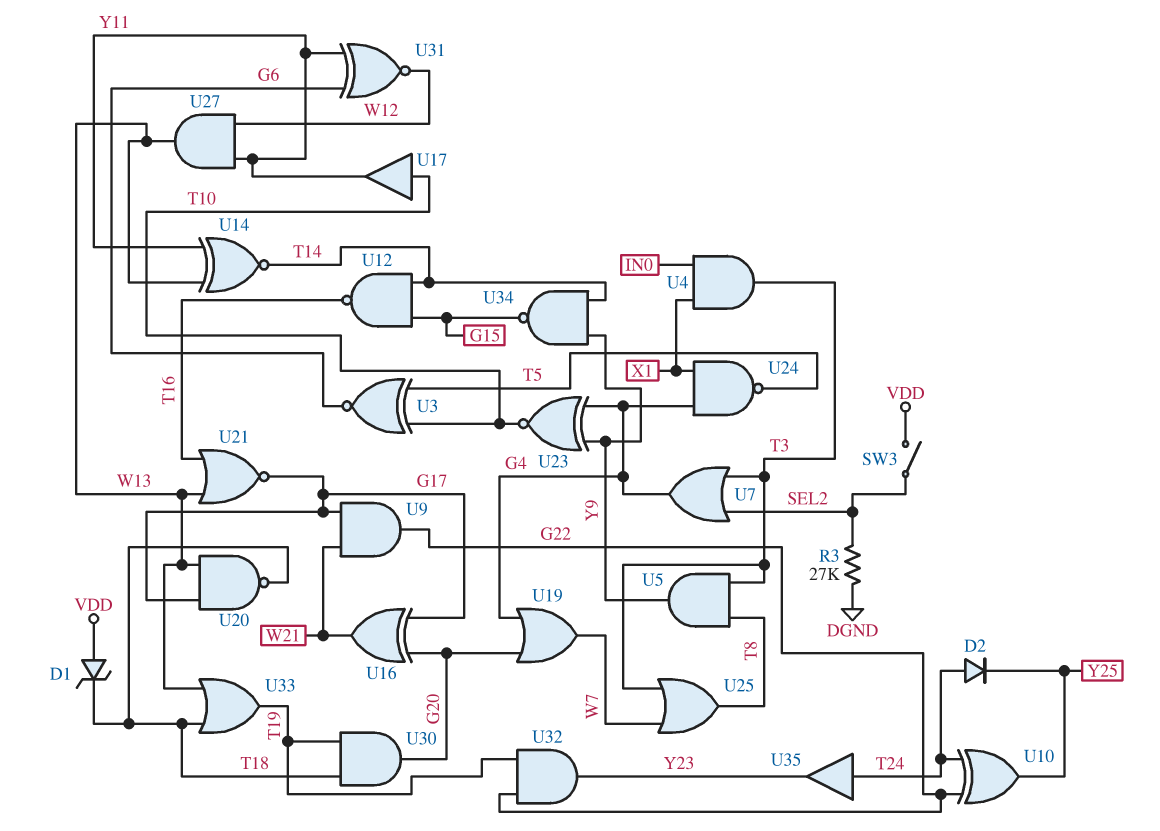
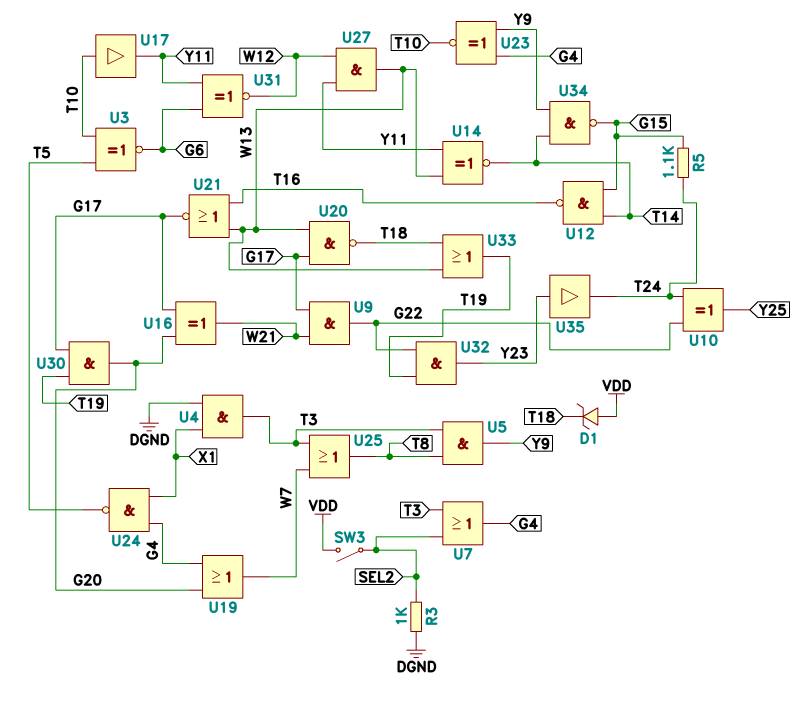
D2: diode (A T24, K Y25) -> none
R3: 27k (DGND, SEL2) -> 1k (DGND, SEL2)
R5: none -> 1.1k (G15, T24)
U4: AND (in IN0, in X1, out T3) -> AND (in DGND, in X1, out T3)
U30: AND (in T18, in T19, out G20) -> AND (in G17, in T19, out G20)
U35: buffer (in T24, out Y23) -> buffer (in Y23, out T24)

